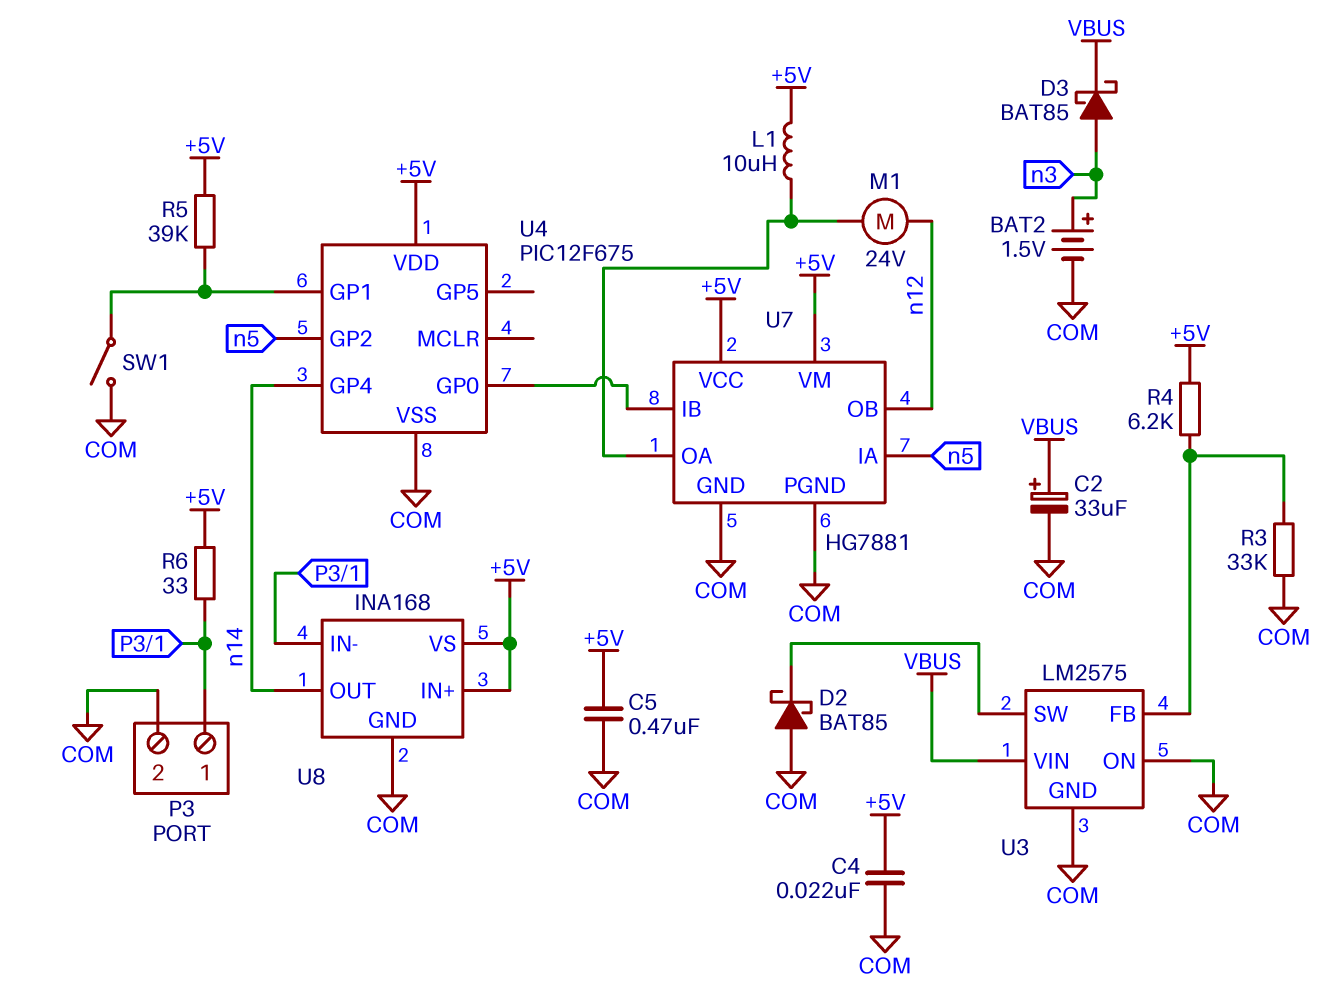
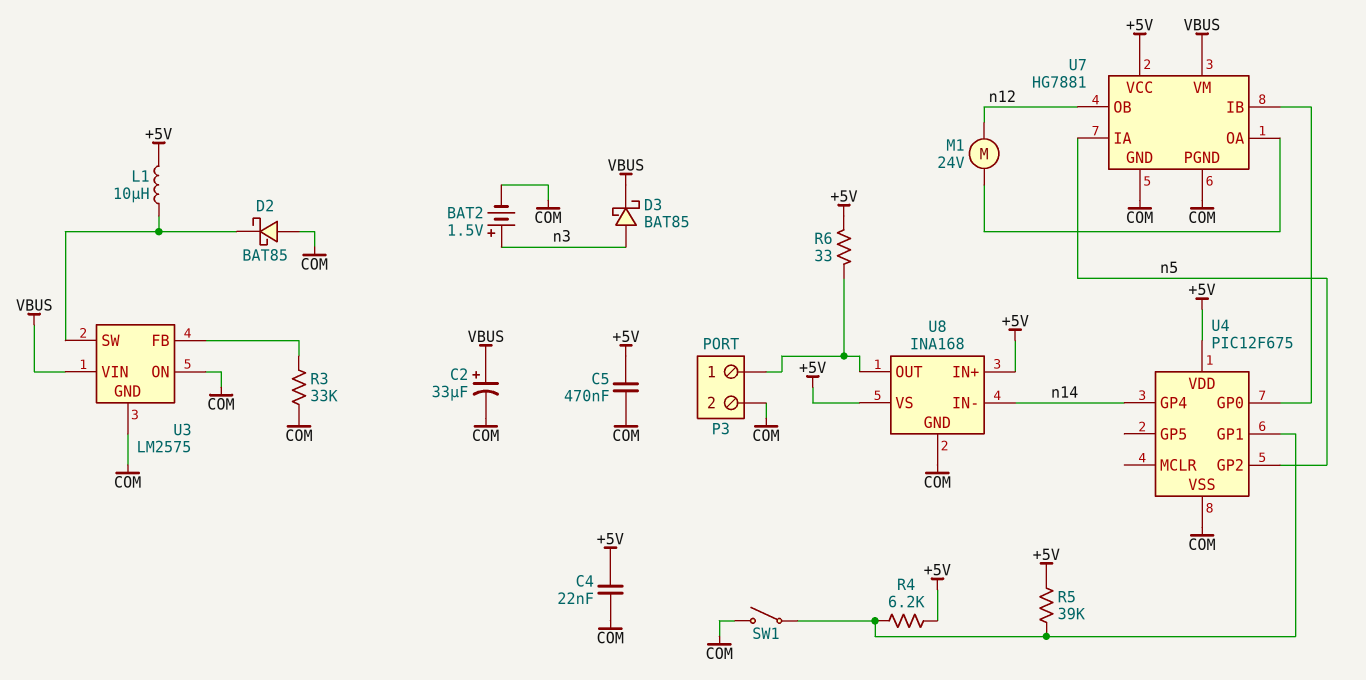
L1: 10uH (+5V, U7/OA) -> 10uH (+5V, U3/SW)
R4: 6.2k (+5V, U3/FB) -> 6.2k (+5V, U4/GP1)
U7 pin VM: +5V -> VBUS
U8 pin IN-: P3/1 -> n14
U8 pin OUT: n14 -> P3/1

